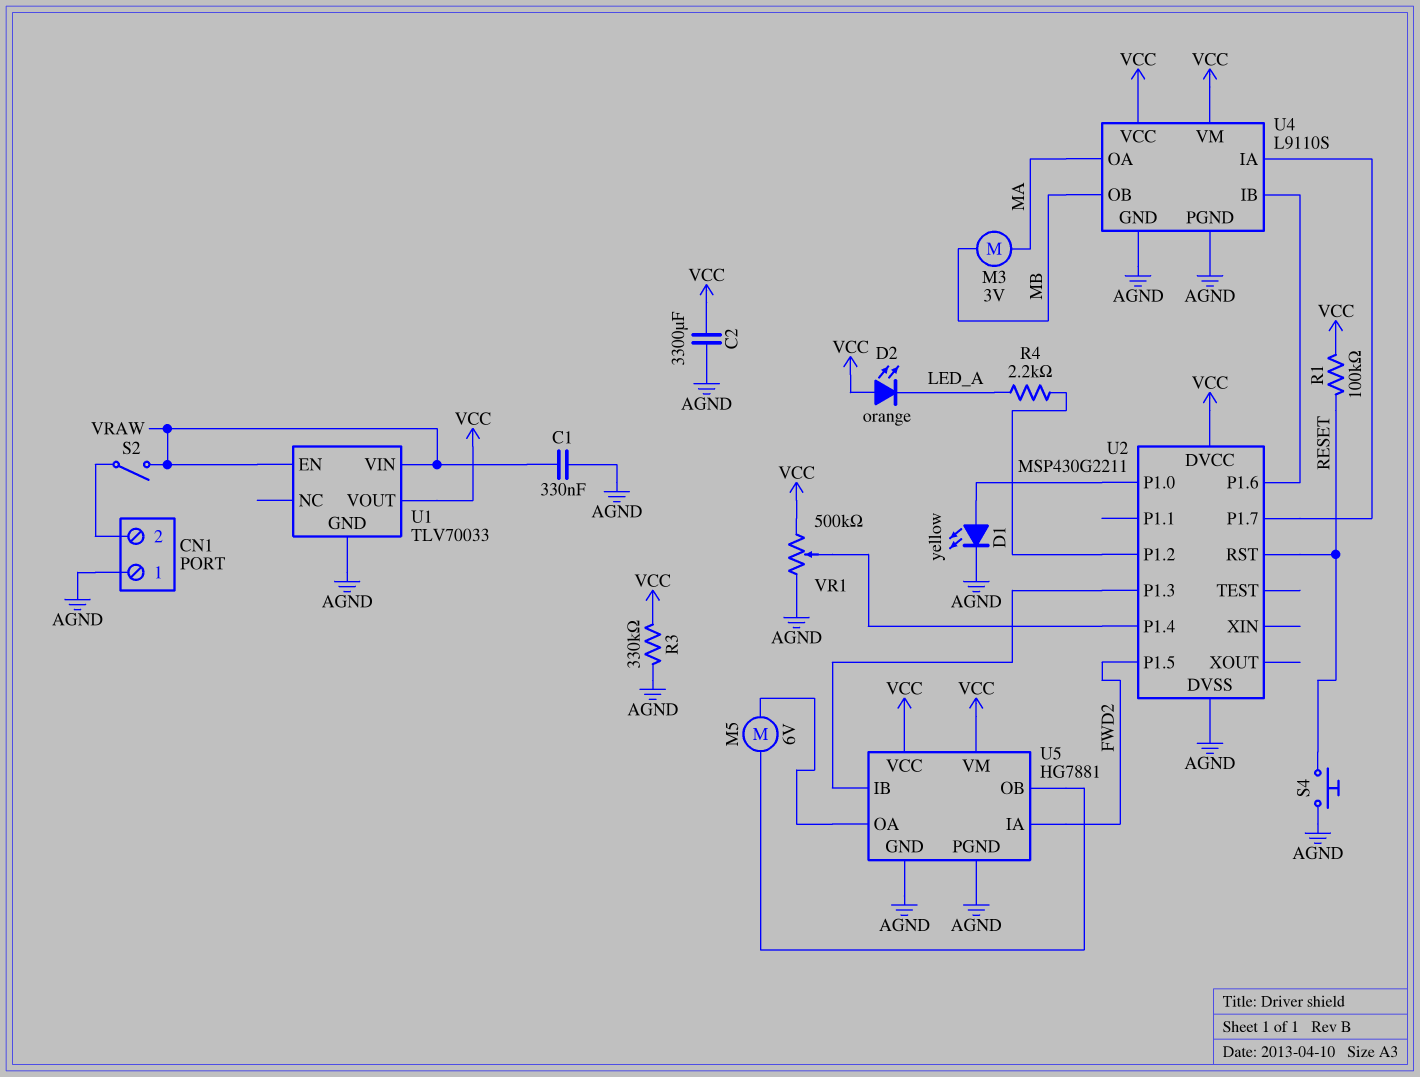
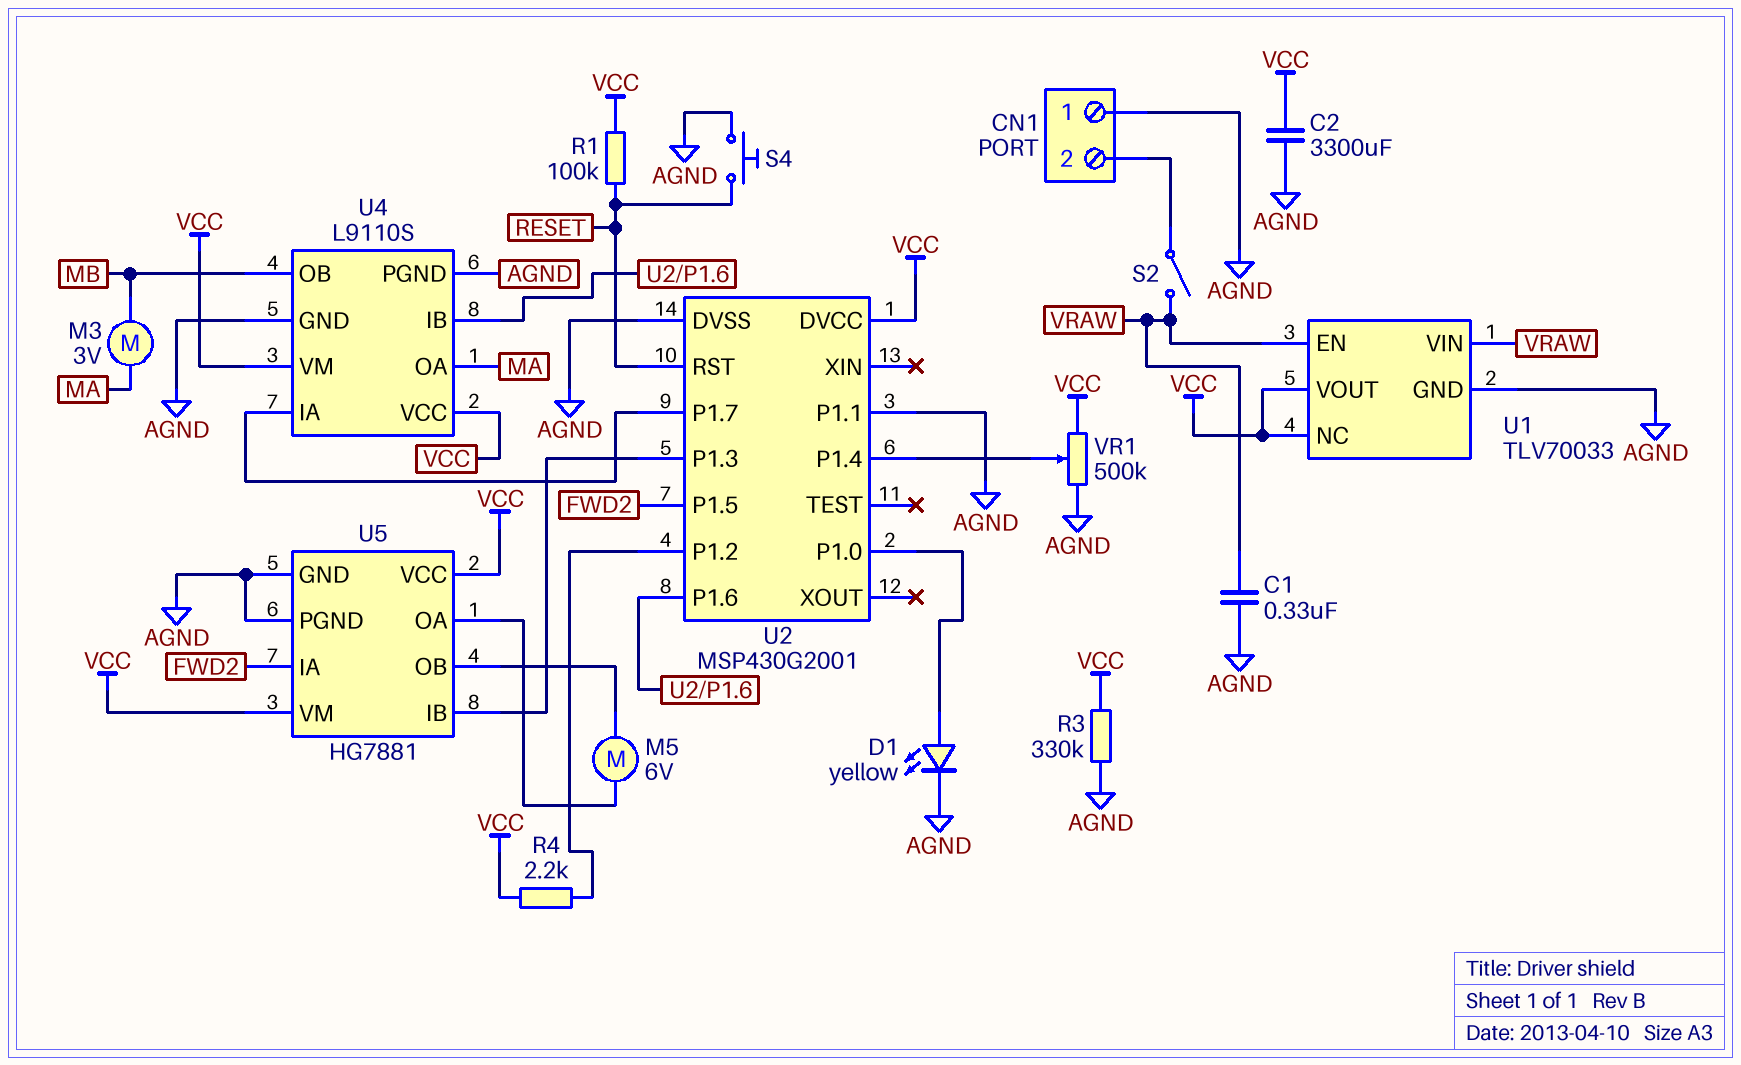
D2: LED orange (A VCC, K LED_A) -> none
R4: 2.2k (LED_A, U2/P1.2) -> 2.2k (U2/P1.2, VCC)
U1 pin NC: none -> VCC
U2: MSP430G2211 -> MSP430G2001
U2 pin P1.1: none -> AGND

